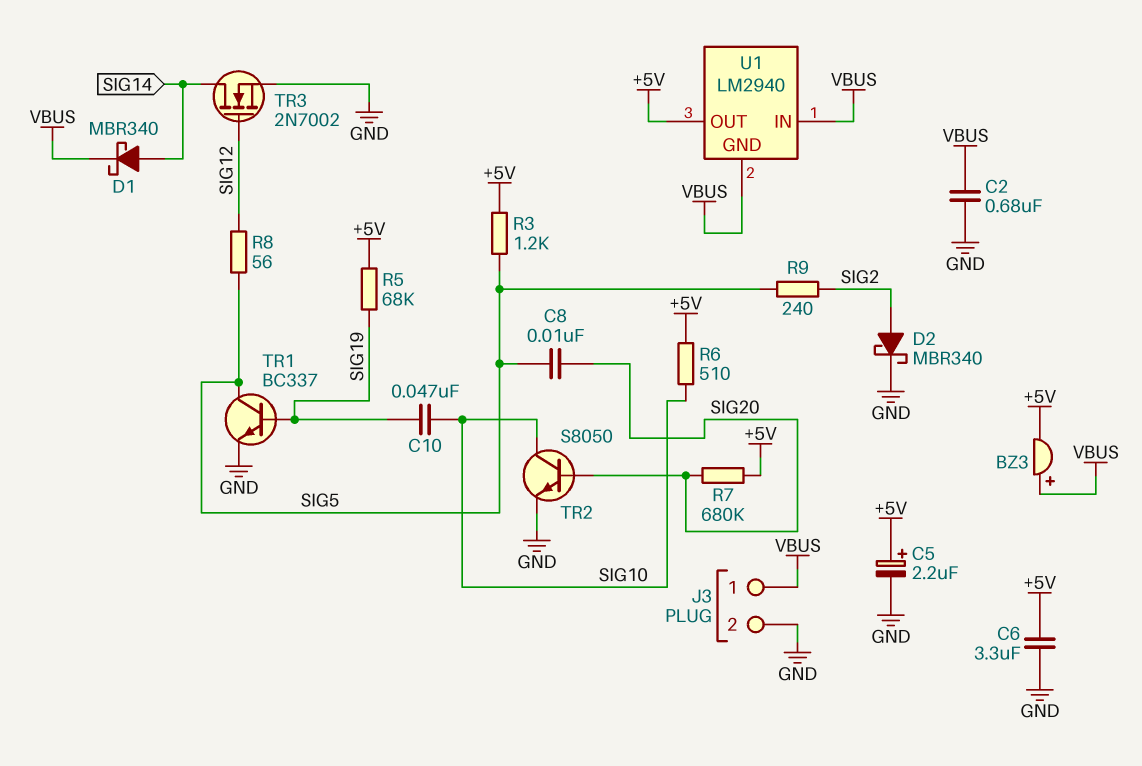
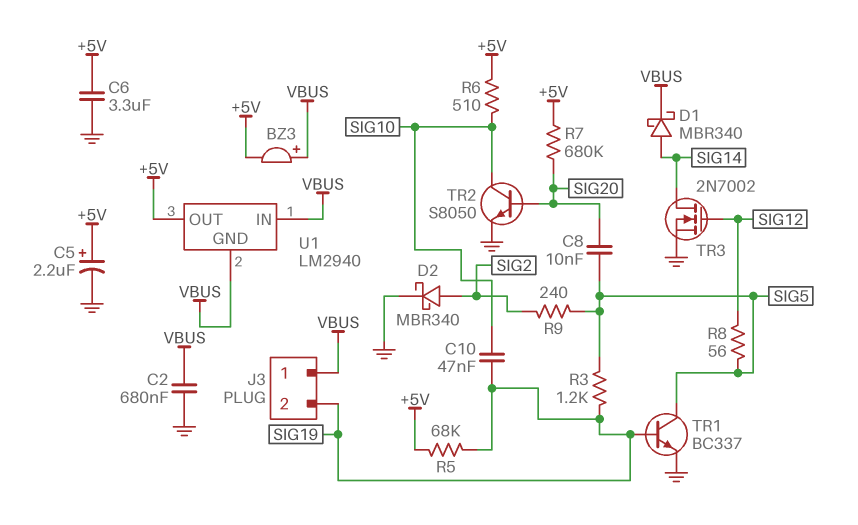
J3 pin 2: GND -> SIG19
R3: 1.2k (+5V, SIG5) -> 1.2k (SIG5, SIG19)

